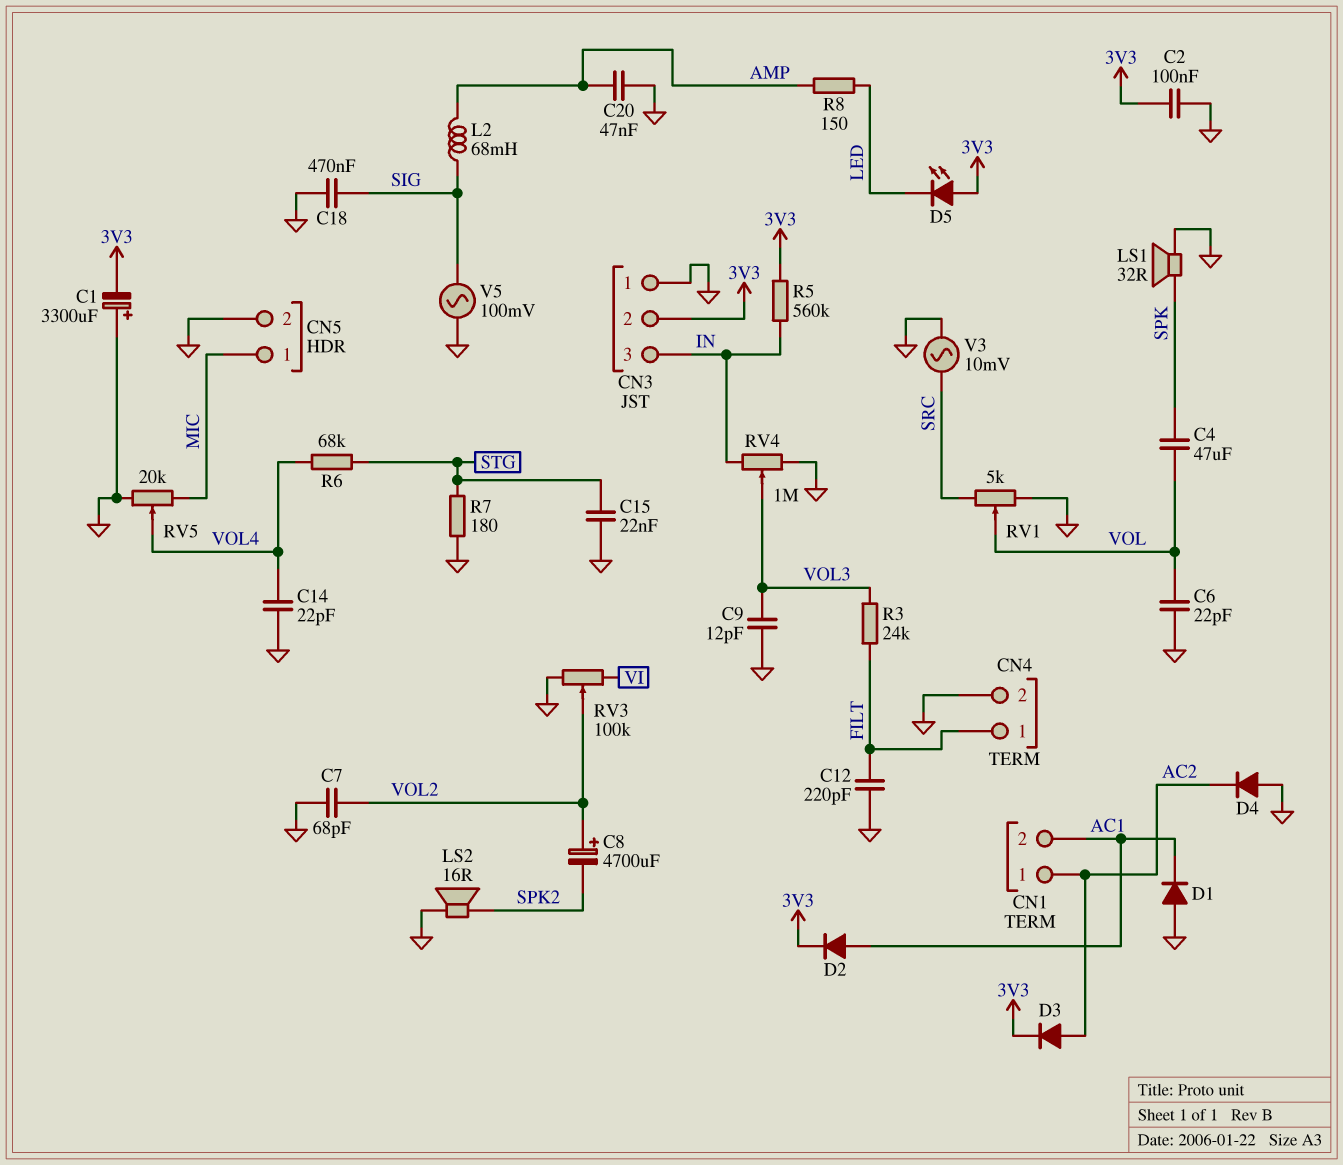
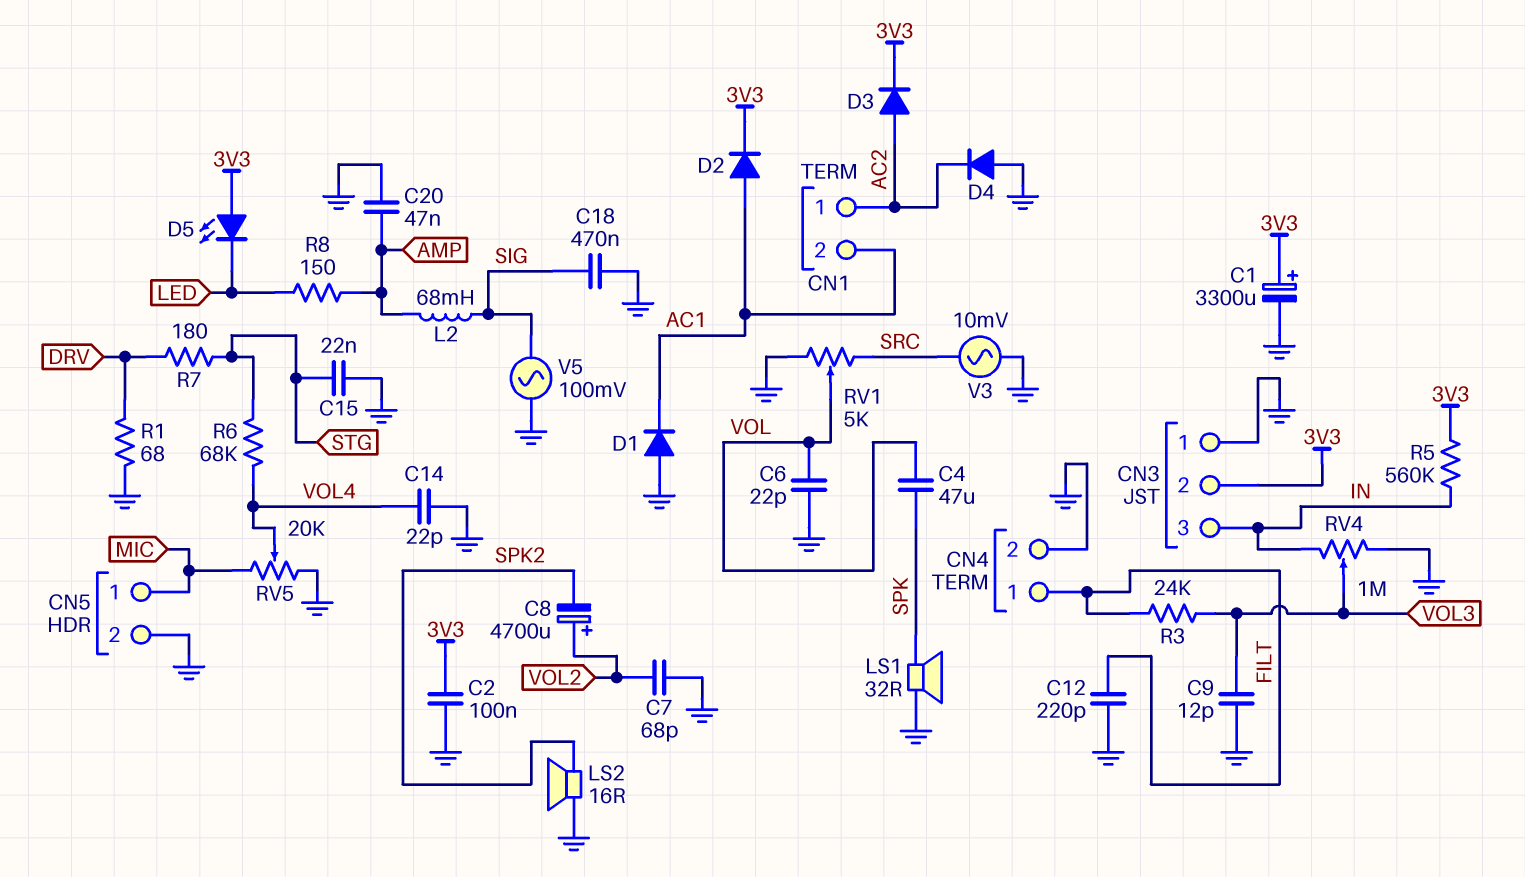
C1: 3300uF (plus GND, minus 3V3) -> 3300uF (plus 3V3, minus GND)
R1: none -> 68 (DRV, GND)
R7: 180 (GND, STG) -> 180 (DRV, STG)
RV3: 100k (GND, VI, wiper VOL2) -> none

